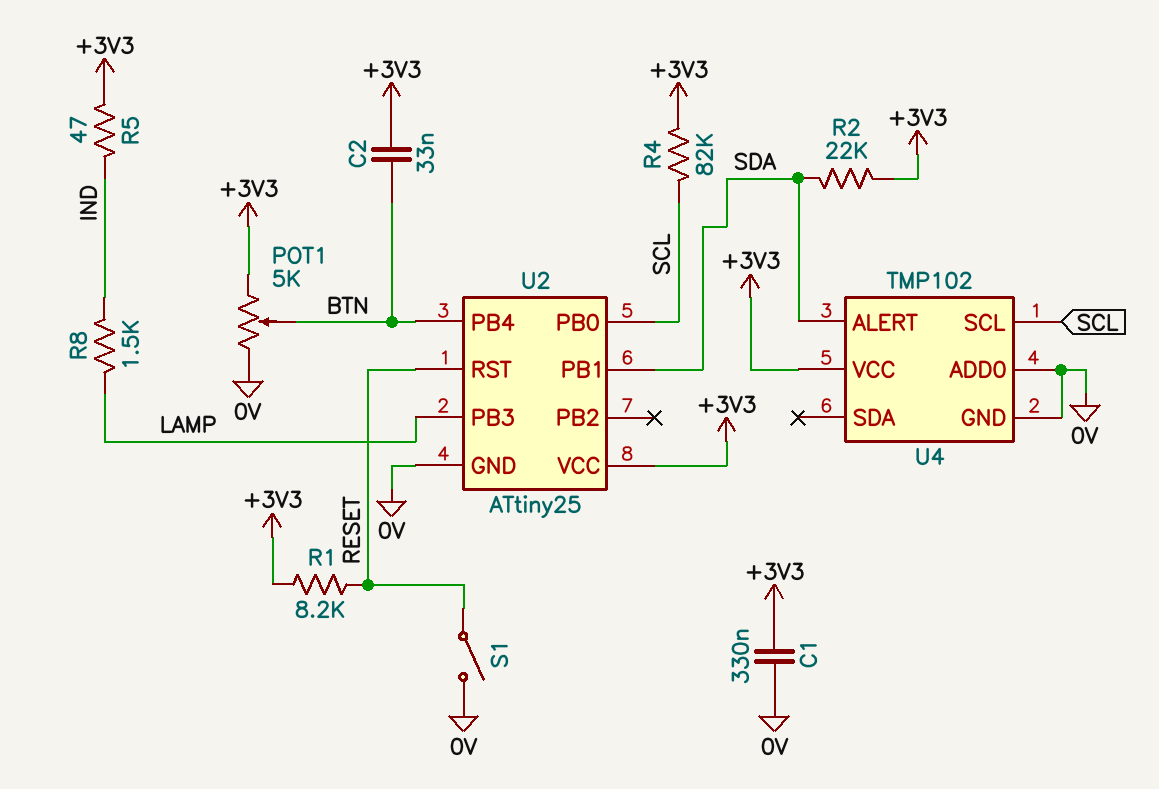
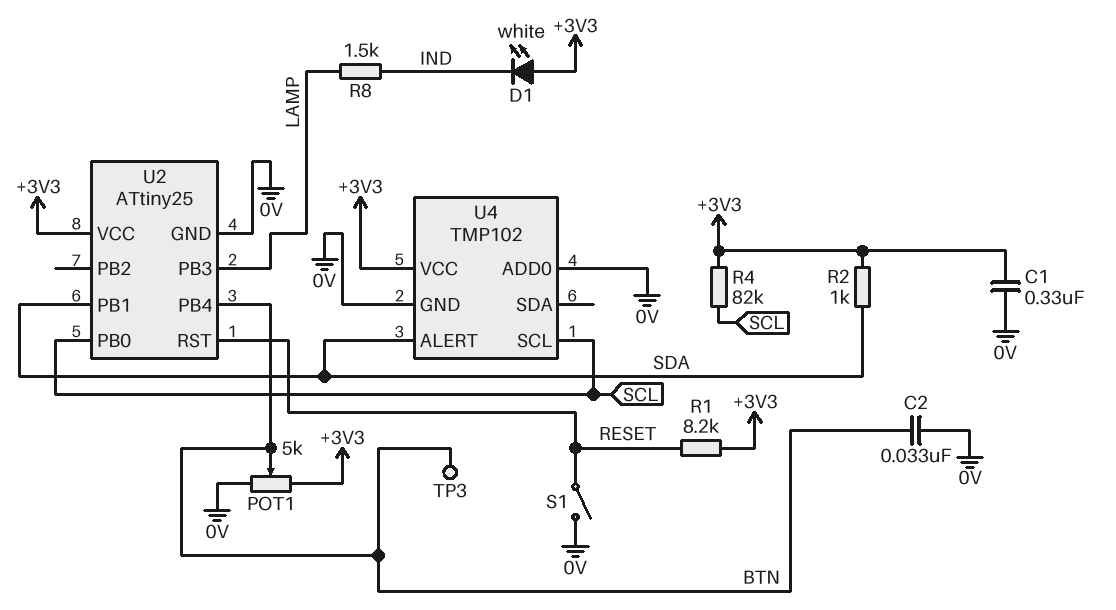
C2: 33nF (+3V3, BTN) -> 33nF (0V, BTN)
D1: none -> LED white (A +3V3, K IND)
R2: 22k (+3V3, SDA) -> 1k (+3V3, SDA)
R5: 47 (+3V3, IND) -> none
TP3: none -> test point (BTN)

